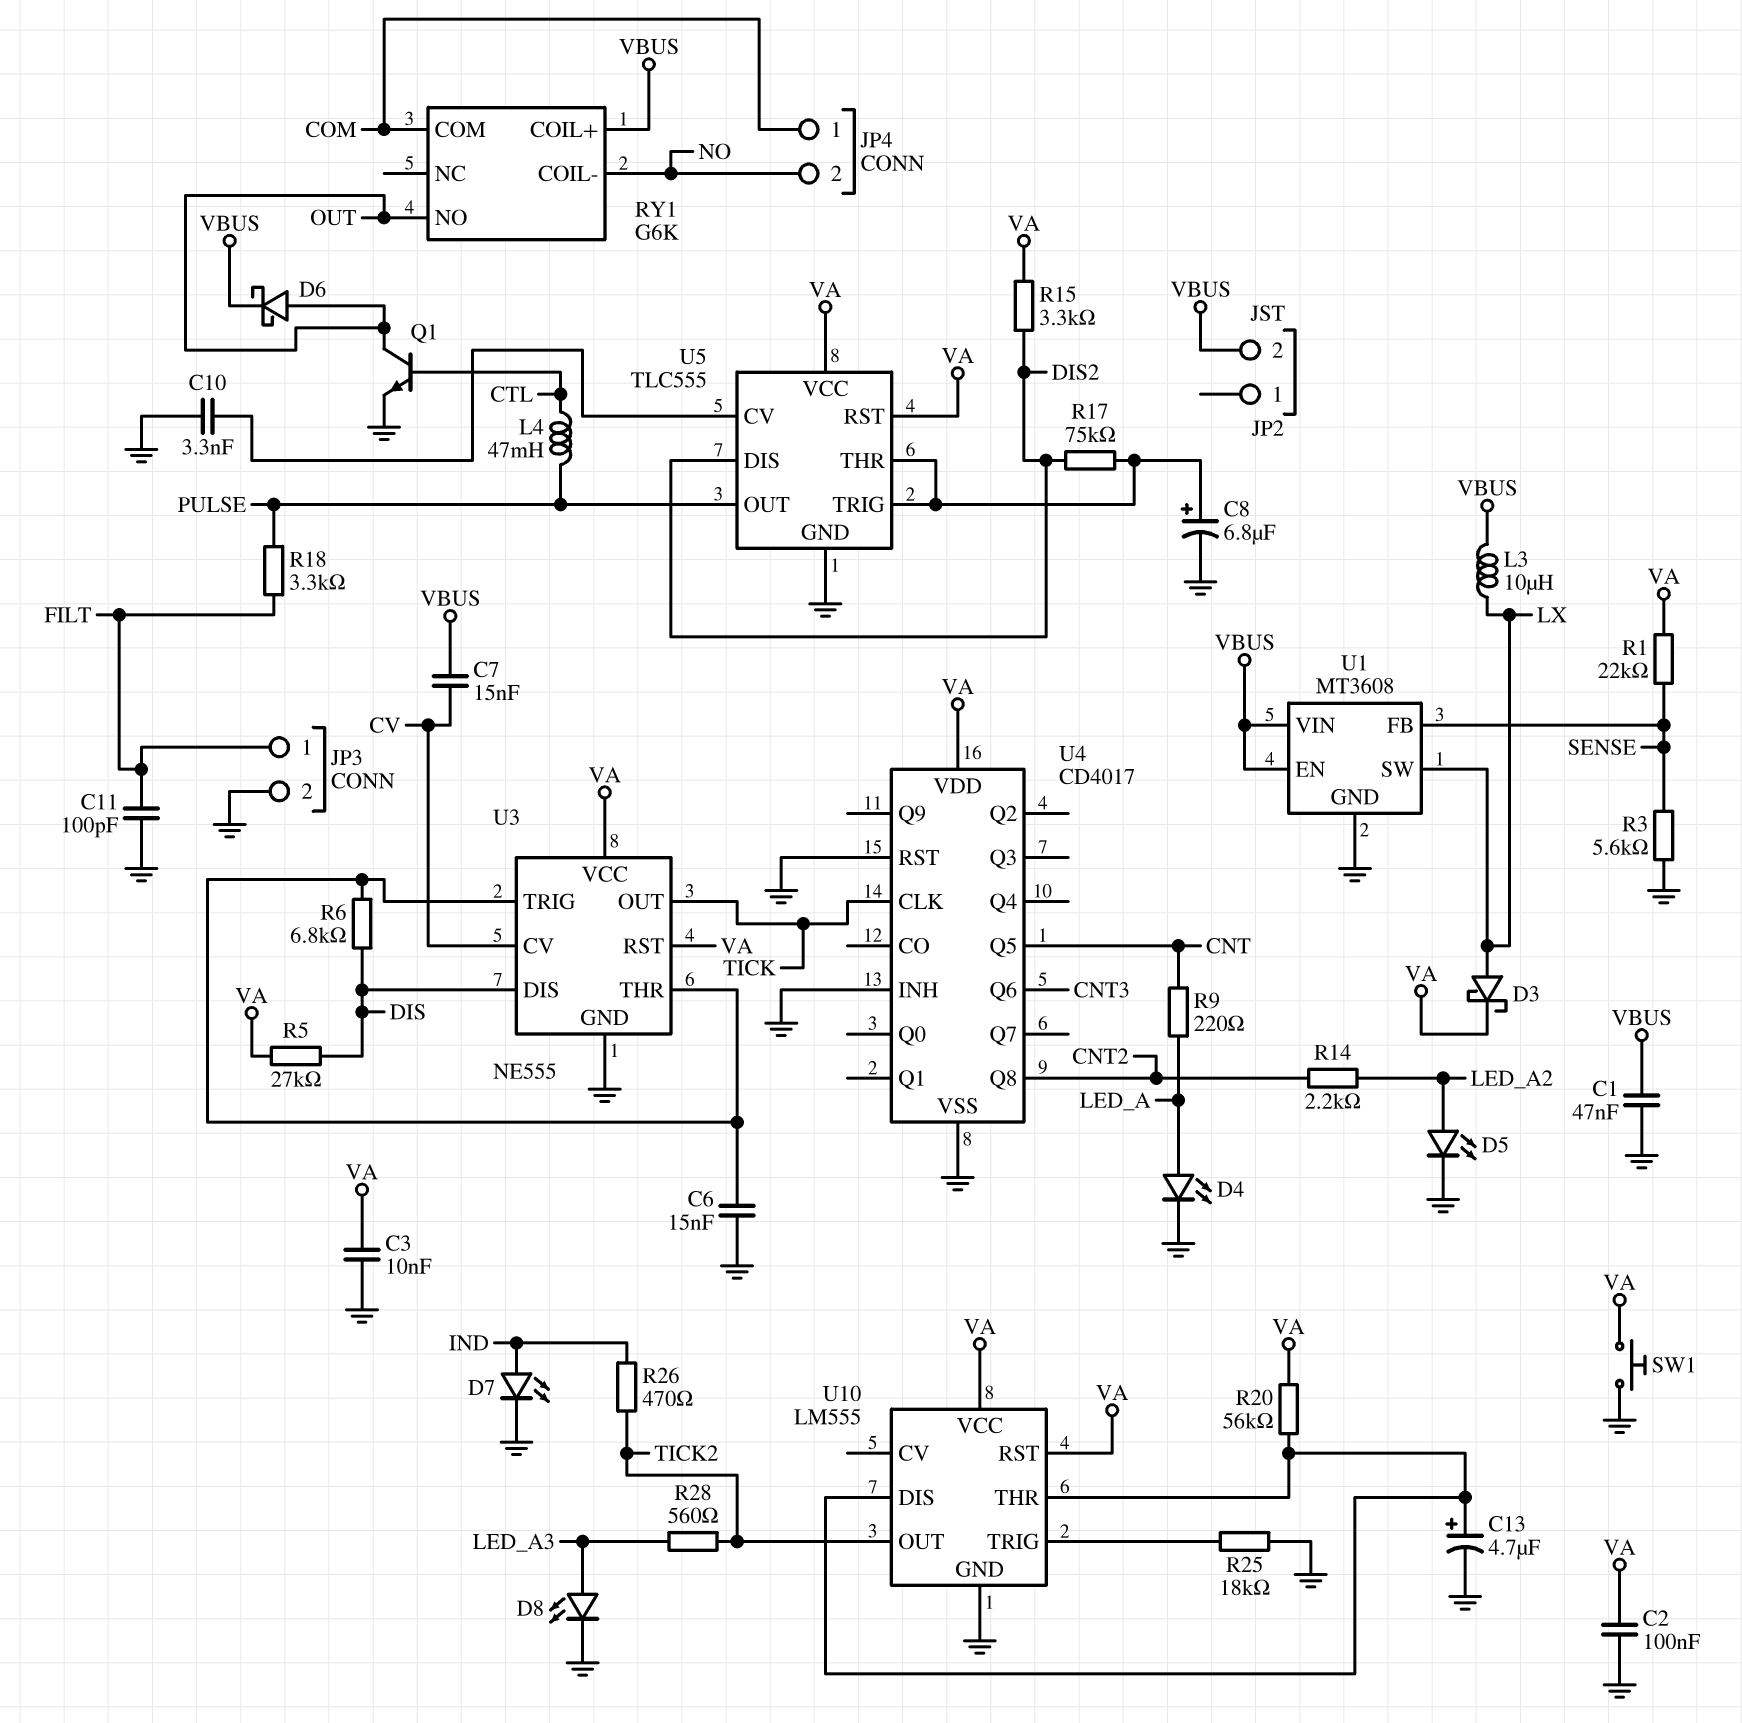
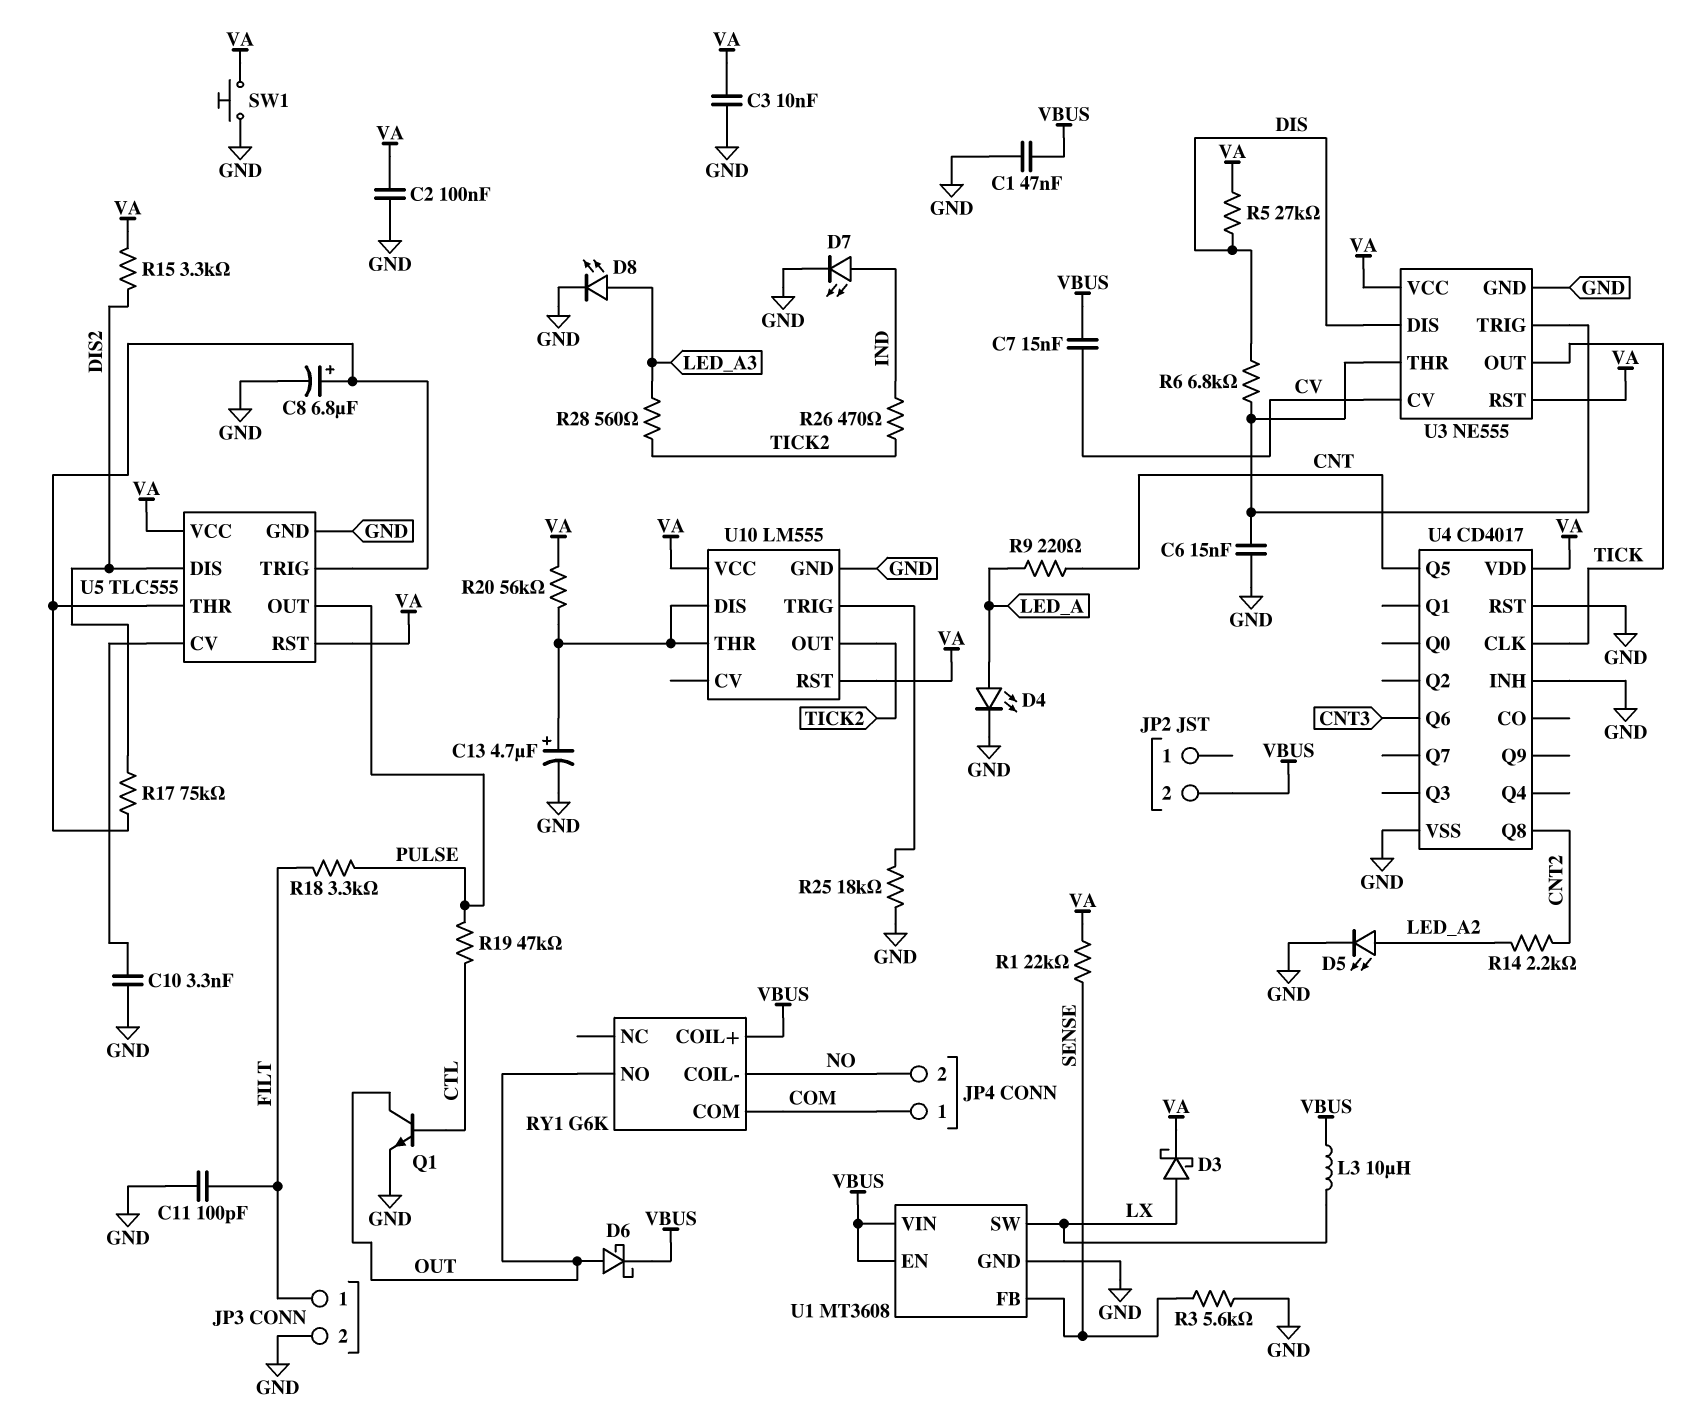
L4: 47mH (CTL, PULSE) -> none
R19: none -> 47k (CTL, PULSE)

